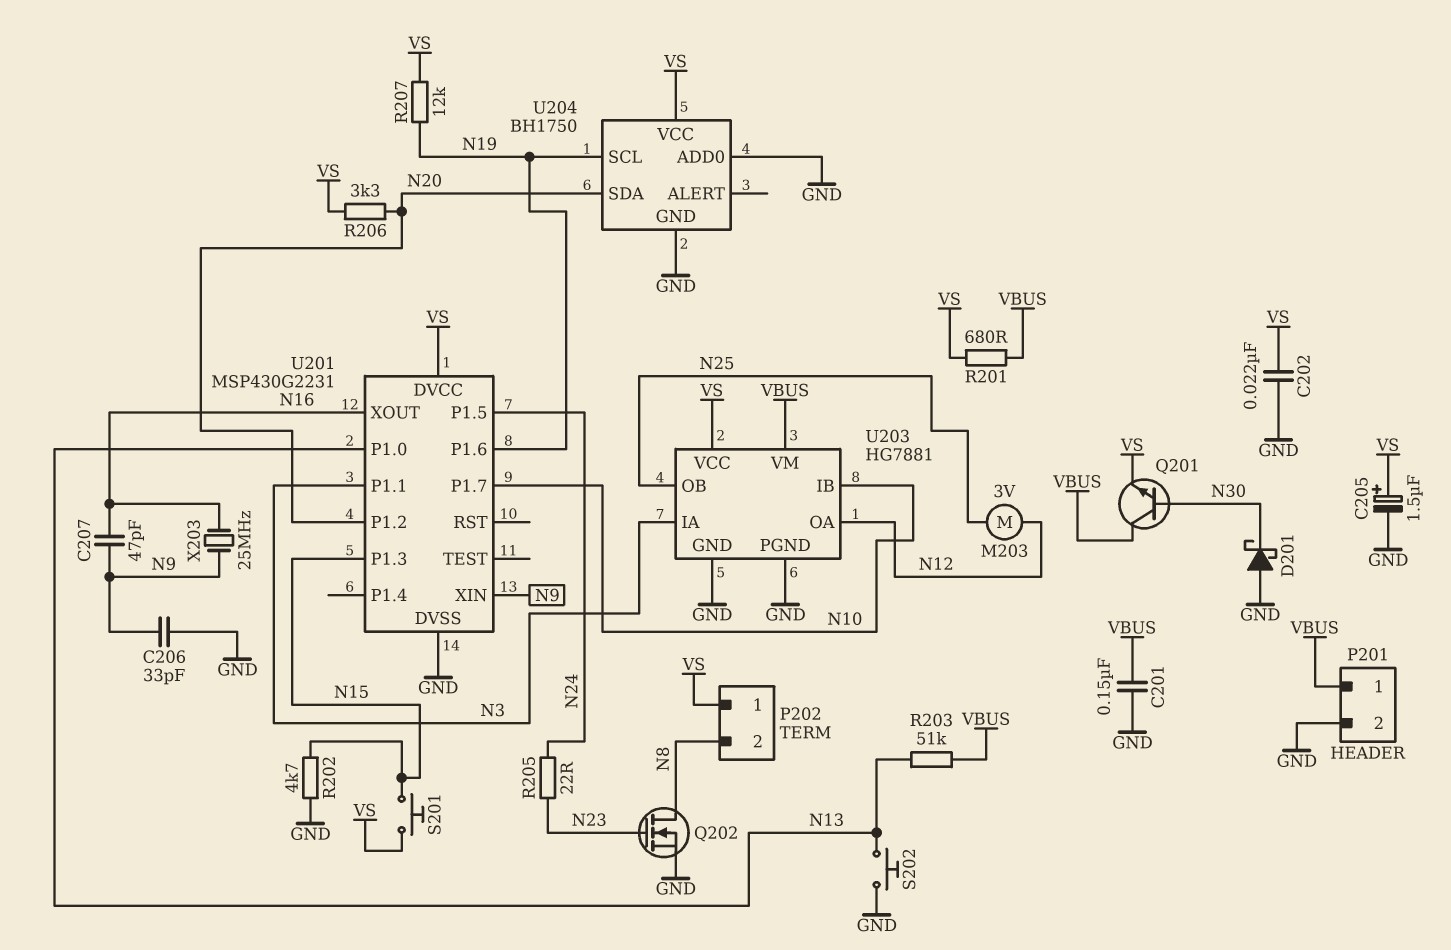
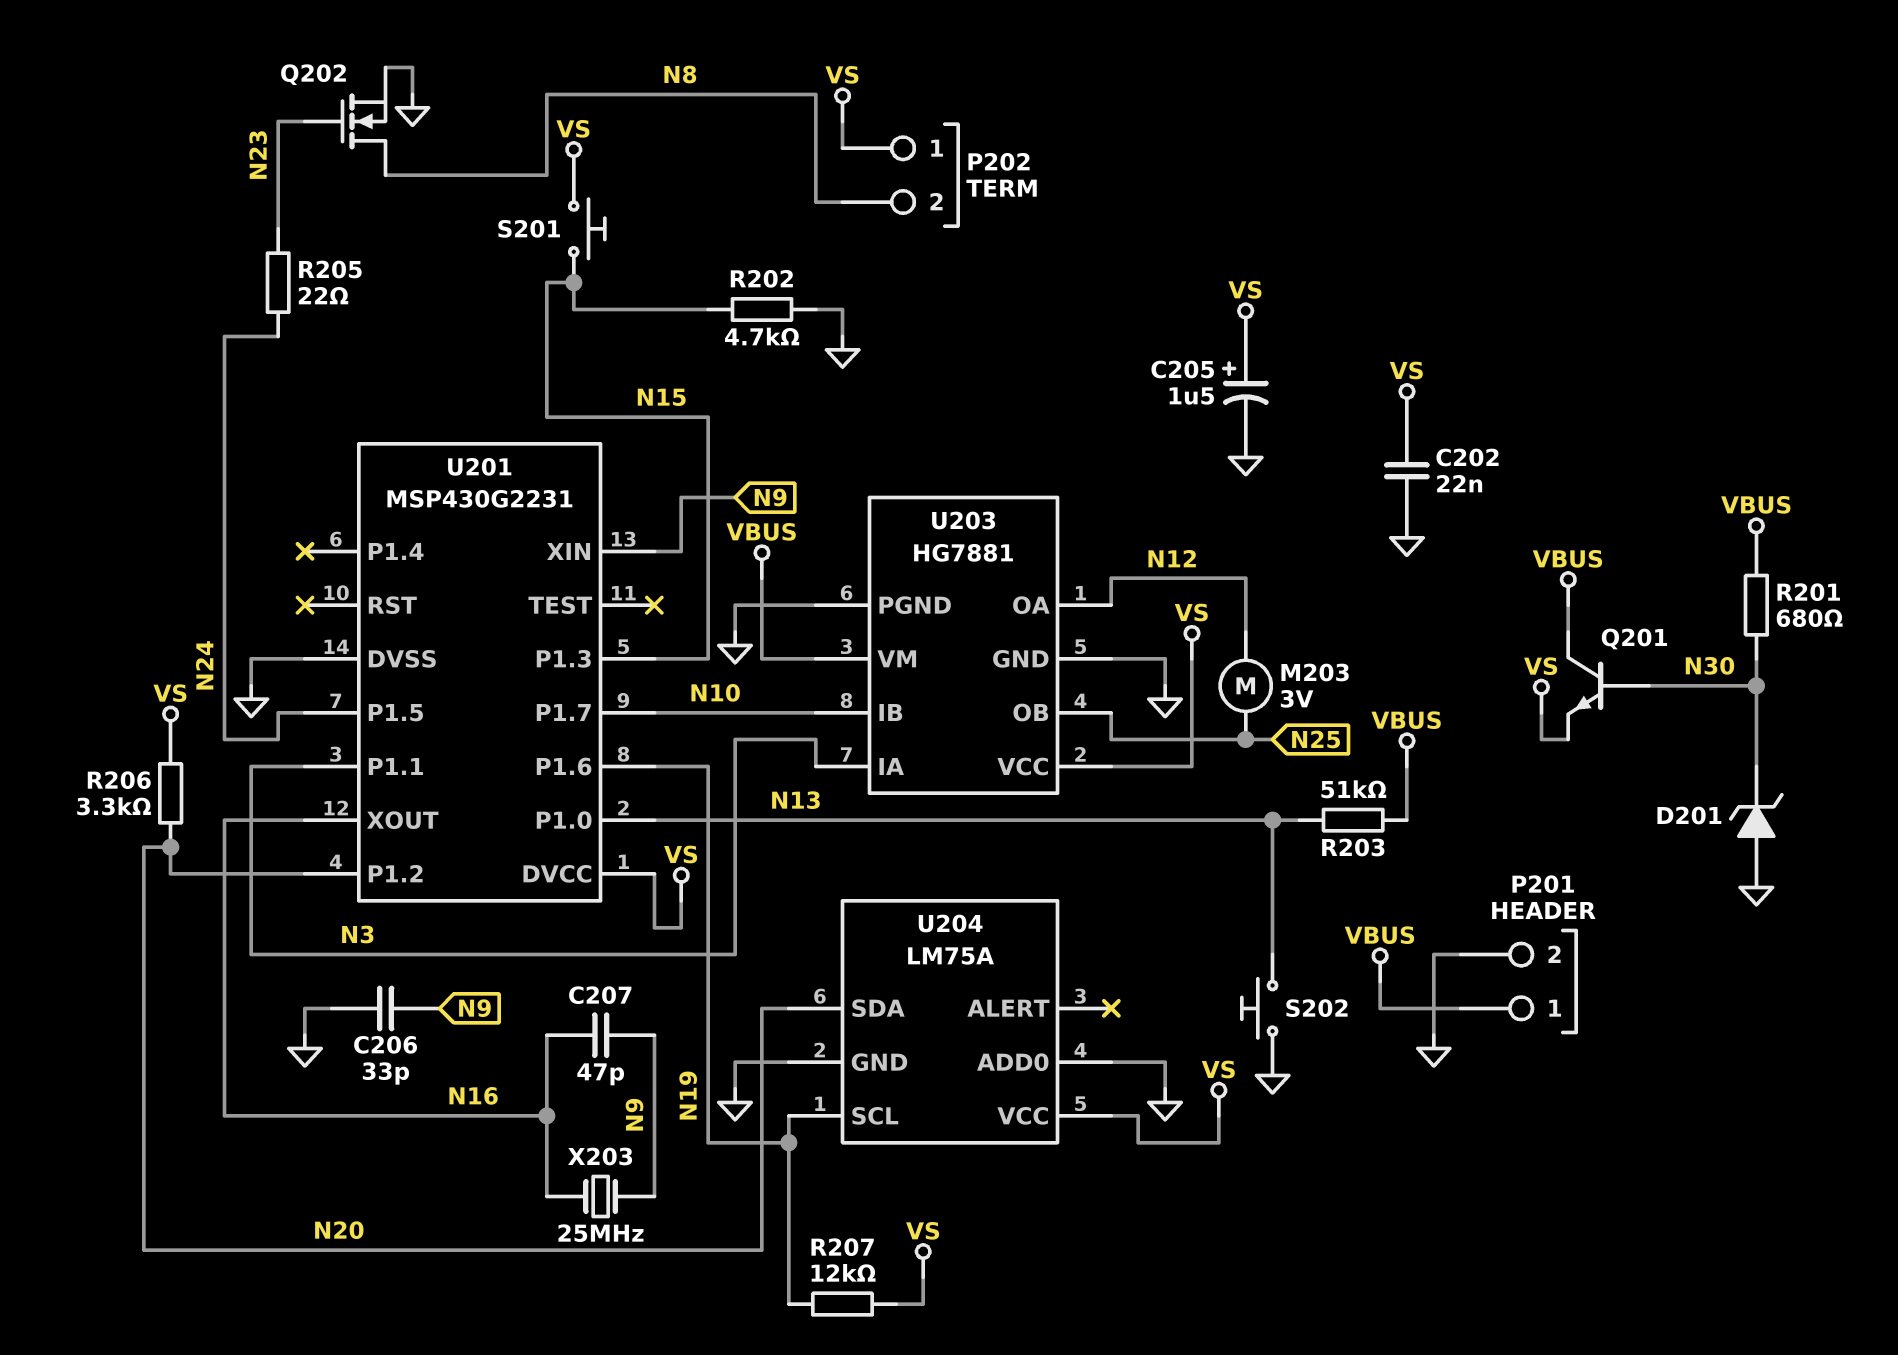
C201: 150nF (GND, VBUS) -> none
D201: schottky (A GND, K N30) -> zener (A GND, K N30)
R201: 680 (VBUS, VS) -> 680 (N30, VBUS)
U204: BH1750 -> LM75A

